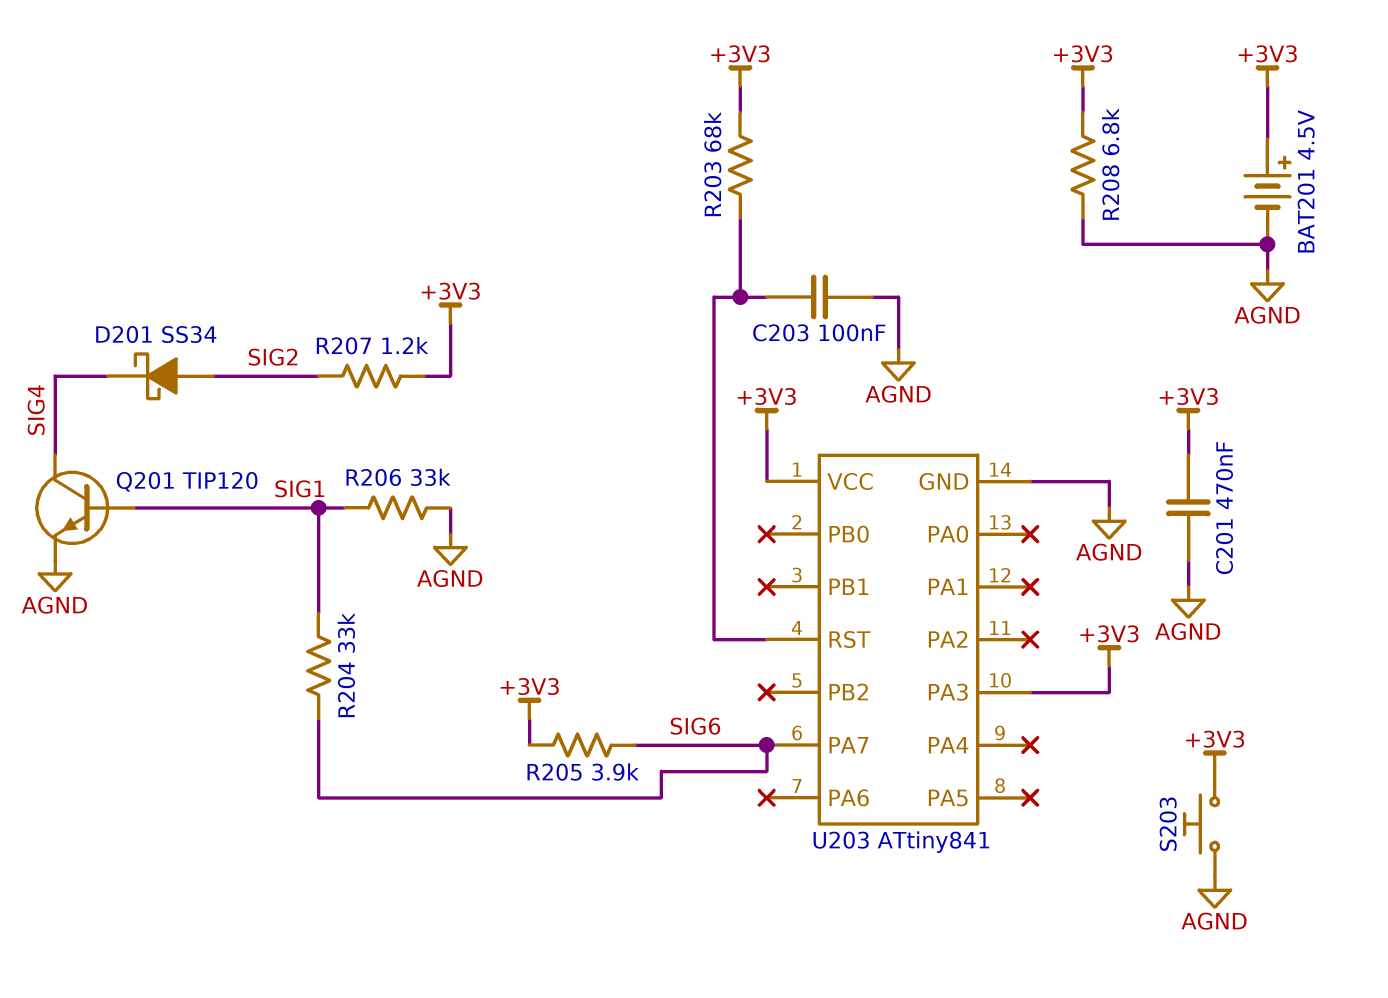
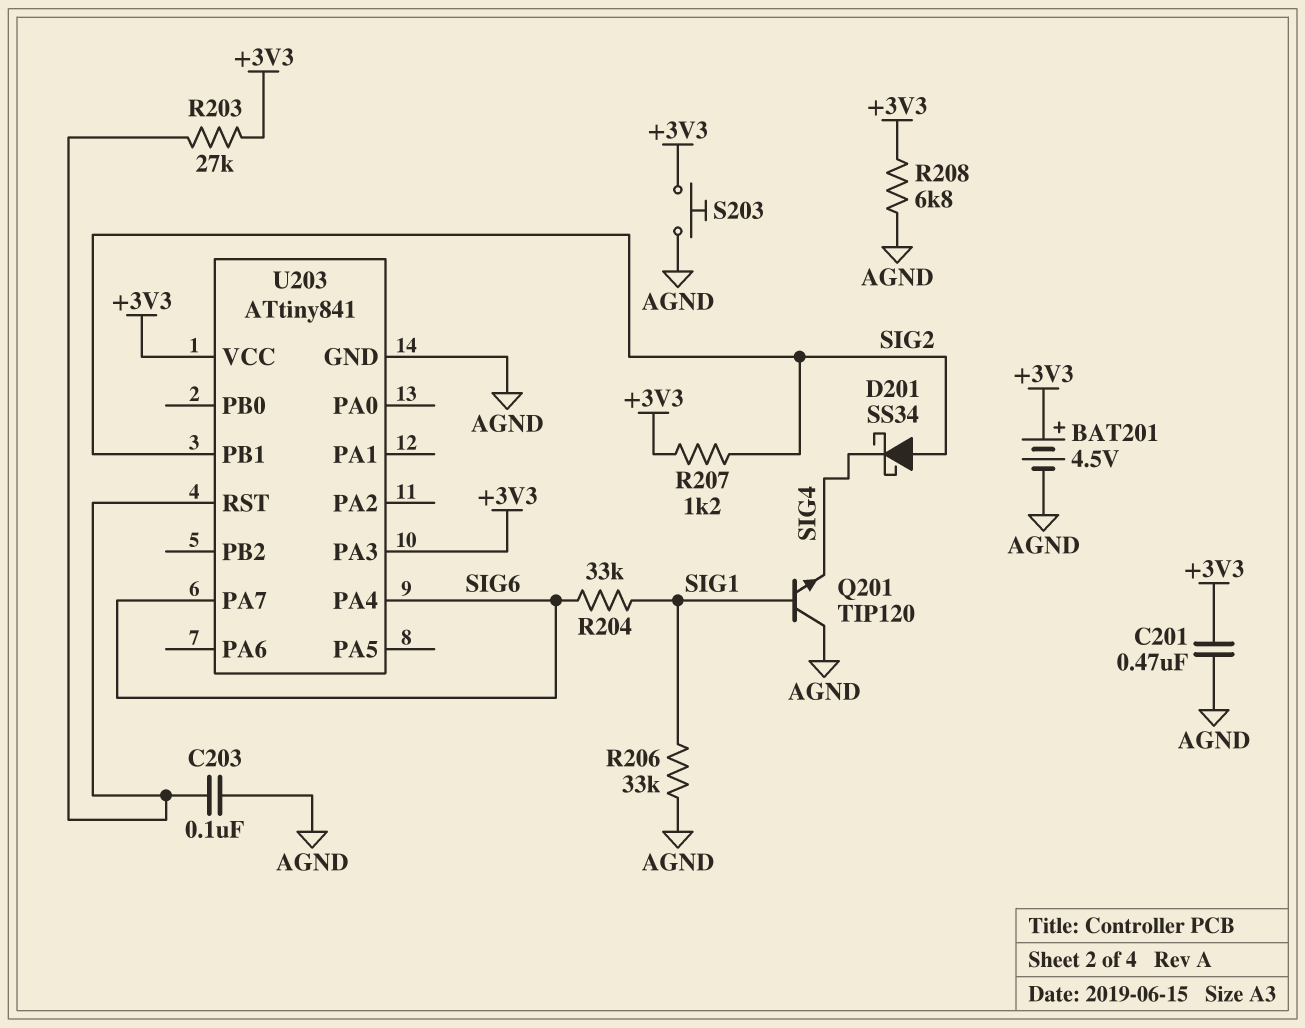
Q201: NPN TIP120 (B SIG1, C SIG4, E AGND) -> NPN TIP120 (B SIG1, C AGND, E SIG4)
R203: 68k (+3V3, U203/RST) -> 27k (+3V3, U203/RST)
R205: 3.9k (+3V3, SIG6) -> none
U203 pin PA4: none -> SIG6
U203 pin PB1: none -> SIG2

